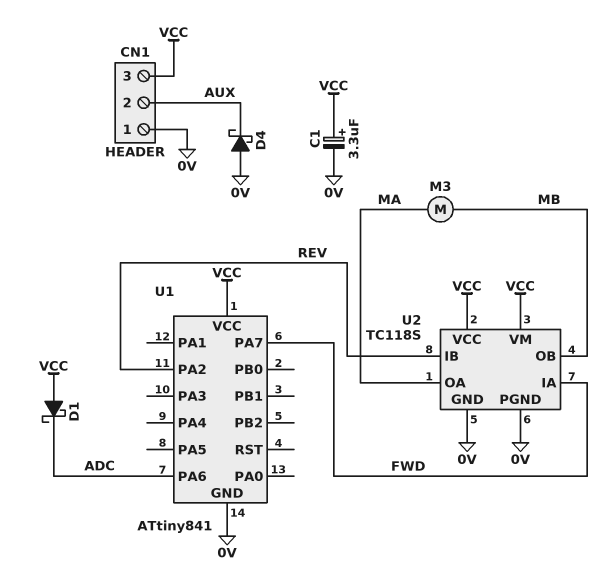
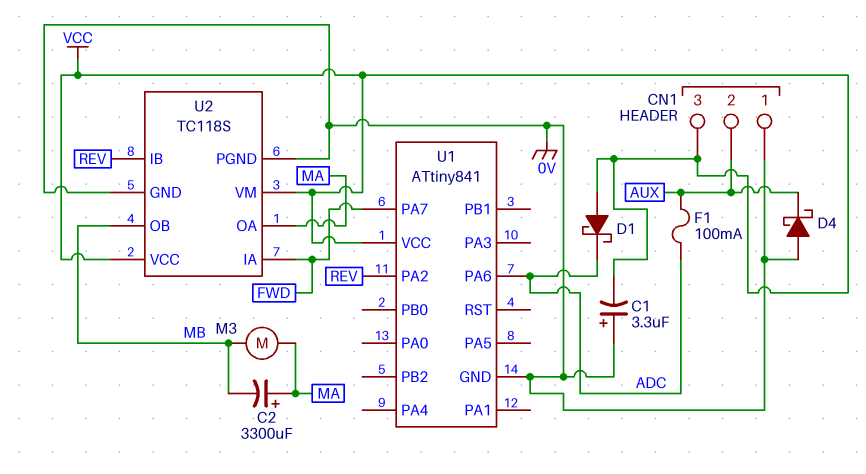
C1: 3.3uF (plus VCC, minus 0V) -> 3.3uF (plus 0V, minus VCC)
C2: none -> 3300uF (plus MA, minus MB)
F1: none -> 100mA (ADC, AUX)

